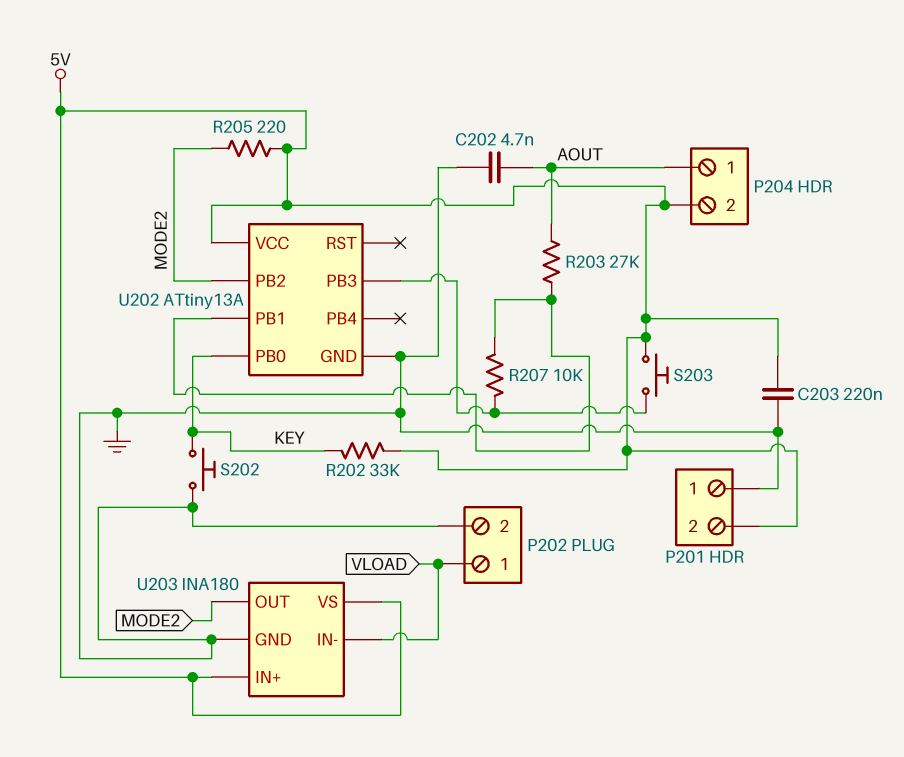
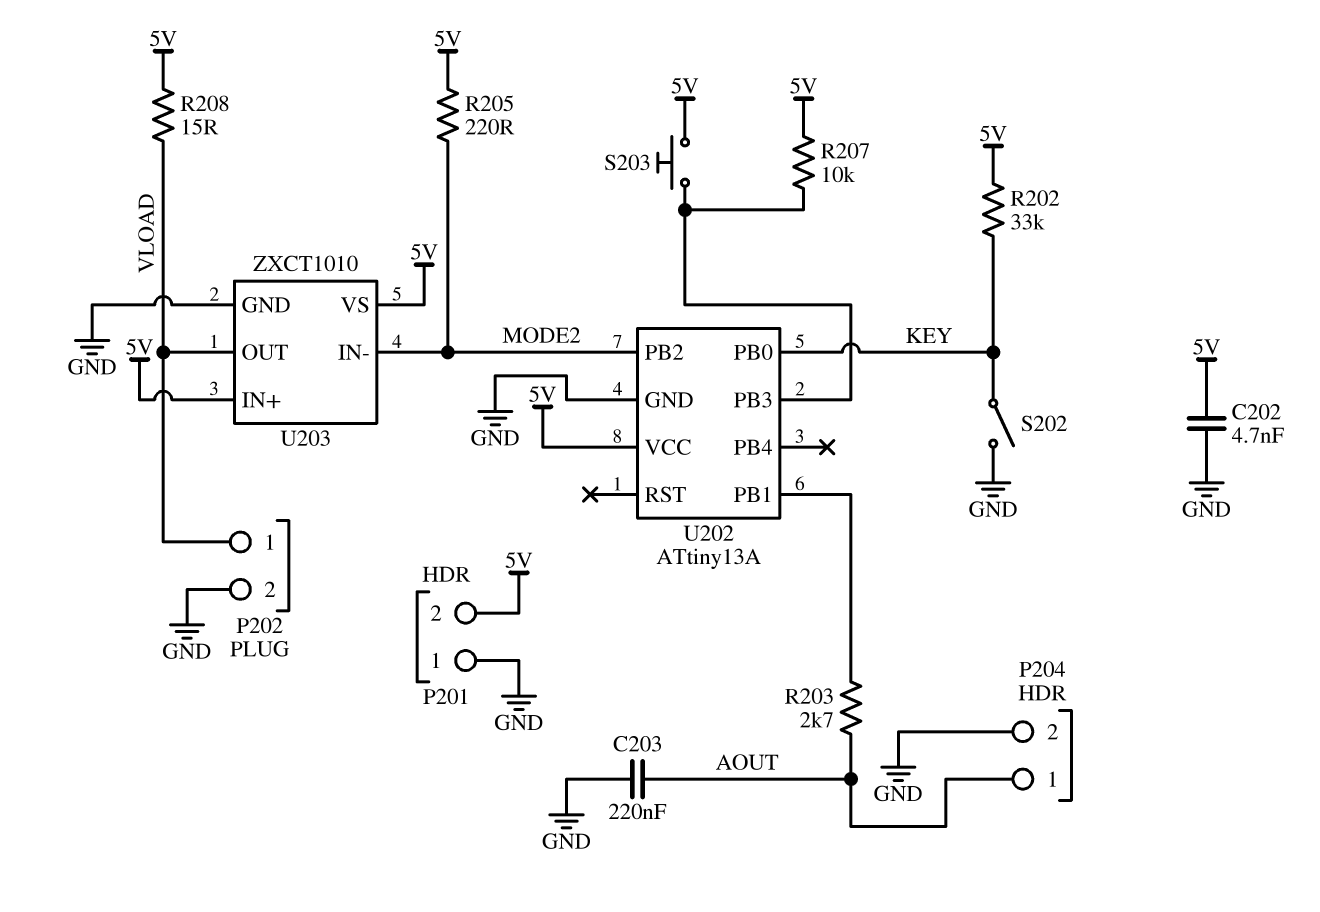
C202: 4.7nF (AOUT, GND) -> 4.7nF (5V, GND)
C203: 220nF (5V, GND) -> 220nF (AOUT, GND)
P204 pin 2: 5V -> GND
R203: 27k (AOUT, U202/PB1) -> 2.7k (AOUT, U202/PB1)
R207: 10k (U202/PB1, U202/PB3) -> 10k (5V, U202/PB3)
R208: none -> 15 (5V, VLOAD)
S202: button (GND, KEY) -> switch (GND, KEY)
U203: INA180 -> ZXCT1010
U203 pin IN-: VLOAD -> MODE2
U203 pin OUT: MODE2 -> VLOAD

